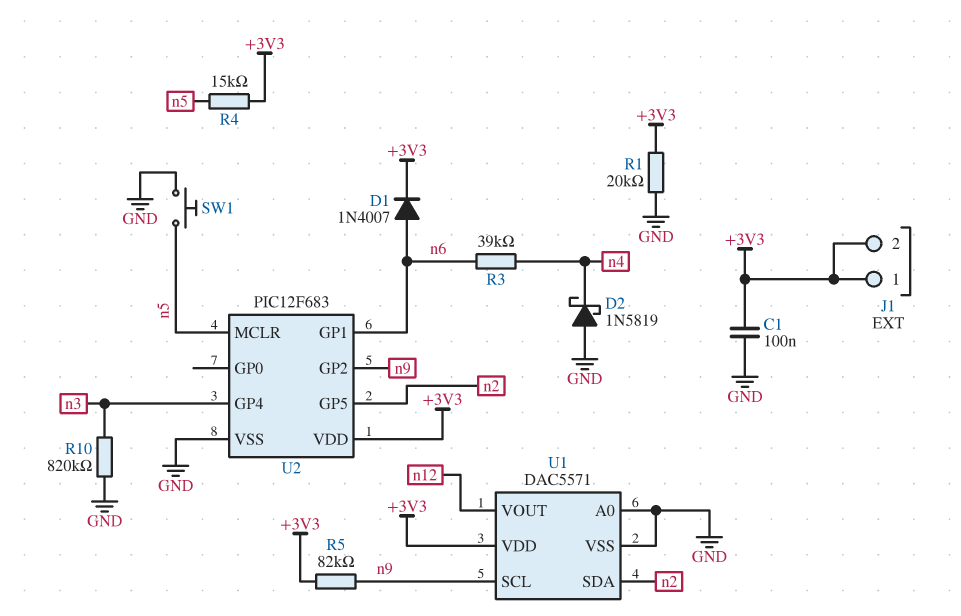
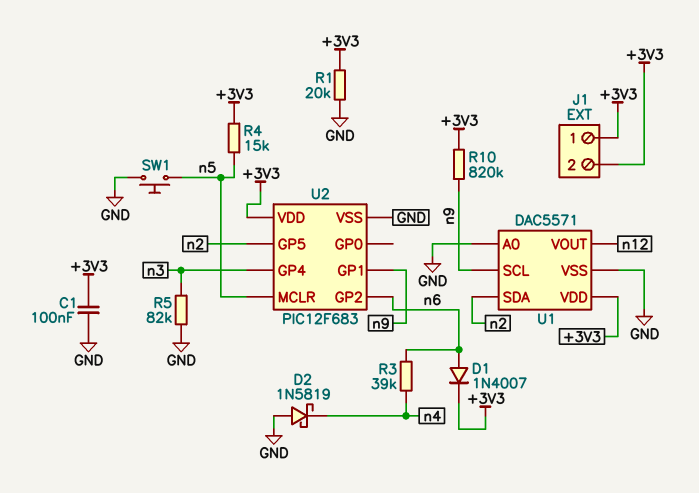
R5: 82k (+3V3, n9) -> 82k (GND, n3)
R10: 820k (GND, n3) -> 820k (+3V3, n9)
U2 pin GP1: n6 -> n9
U2 pin GP2: n9 -> n6

